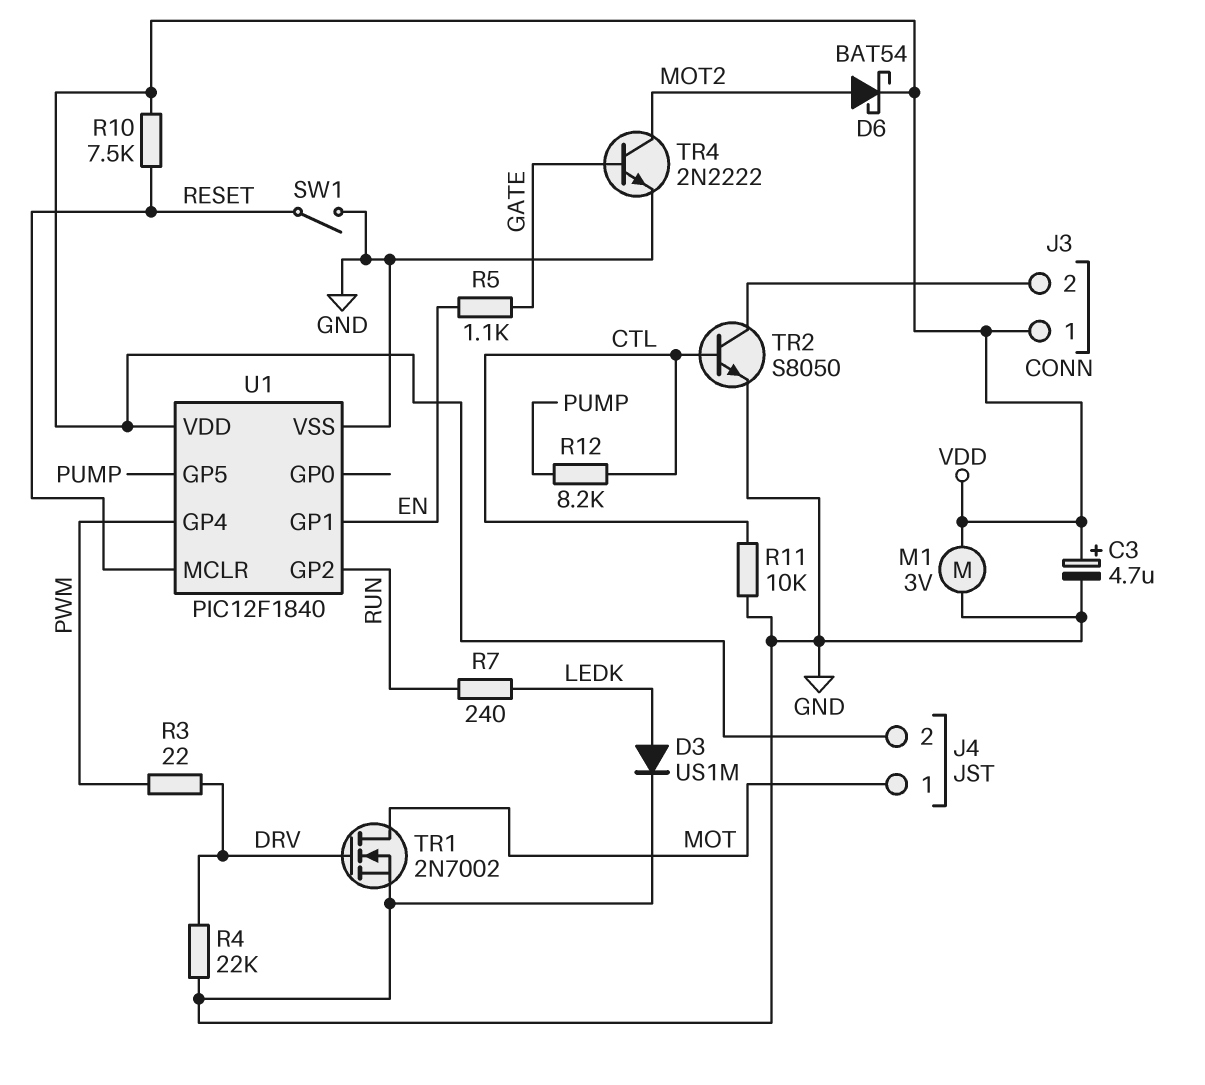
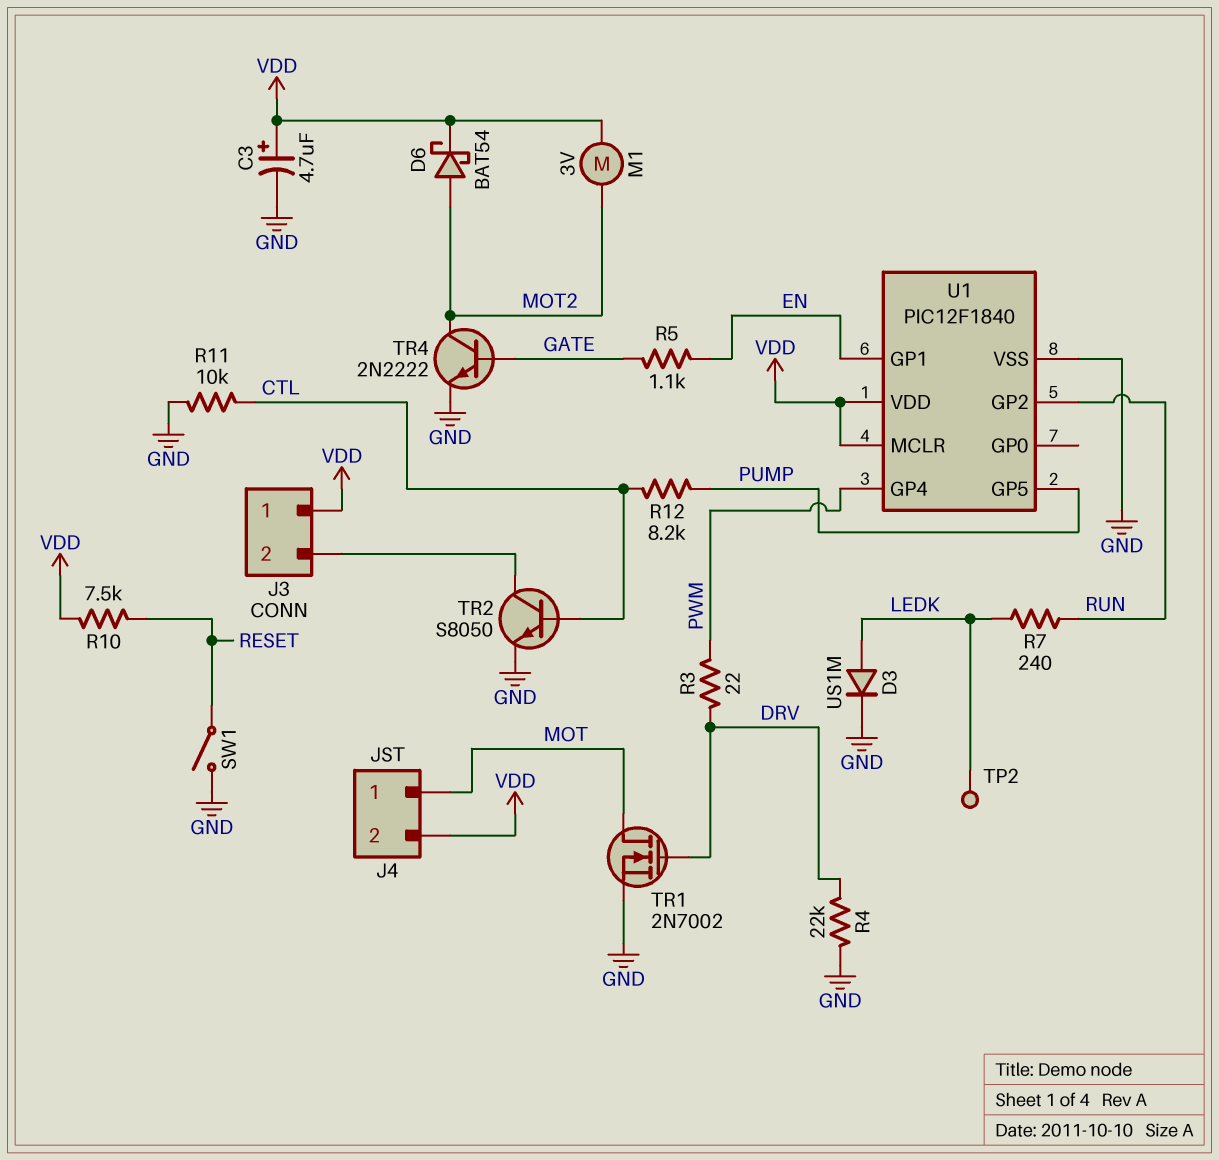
M1: motor 3V (GND, VDD) -> motor 3V (MOT2, VDD)
TP2: none -> test point (LEDK)
U1 pin MCLR: RESET -> VDD

